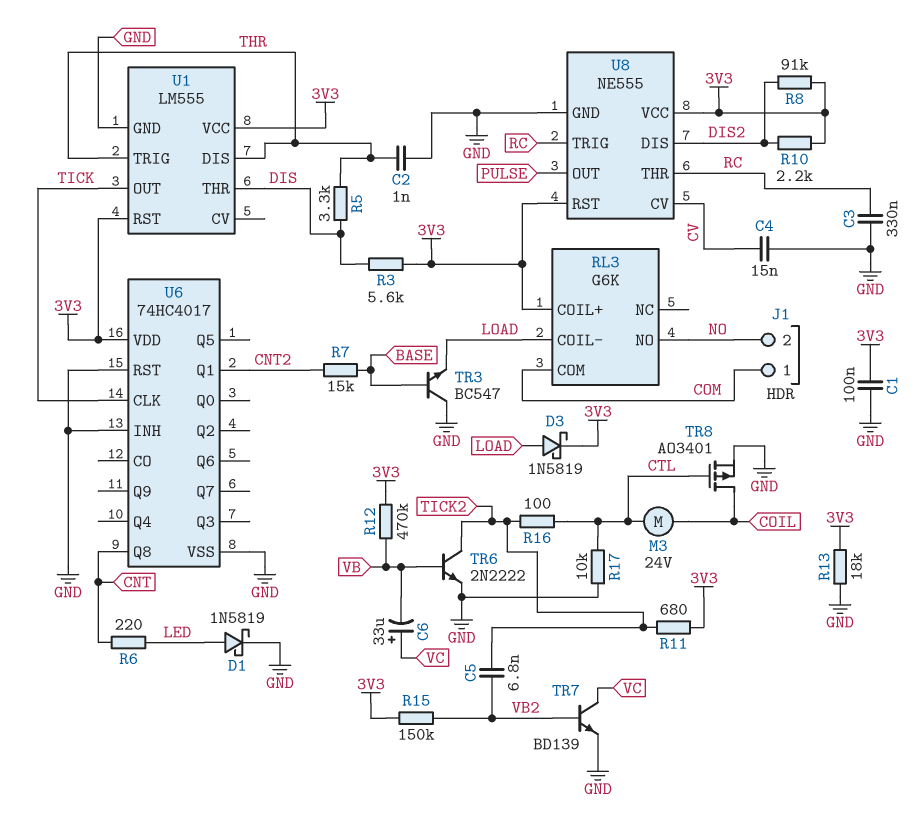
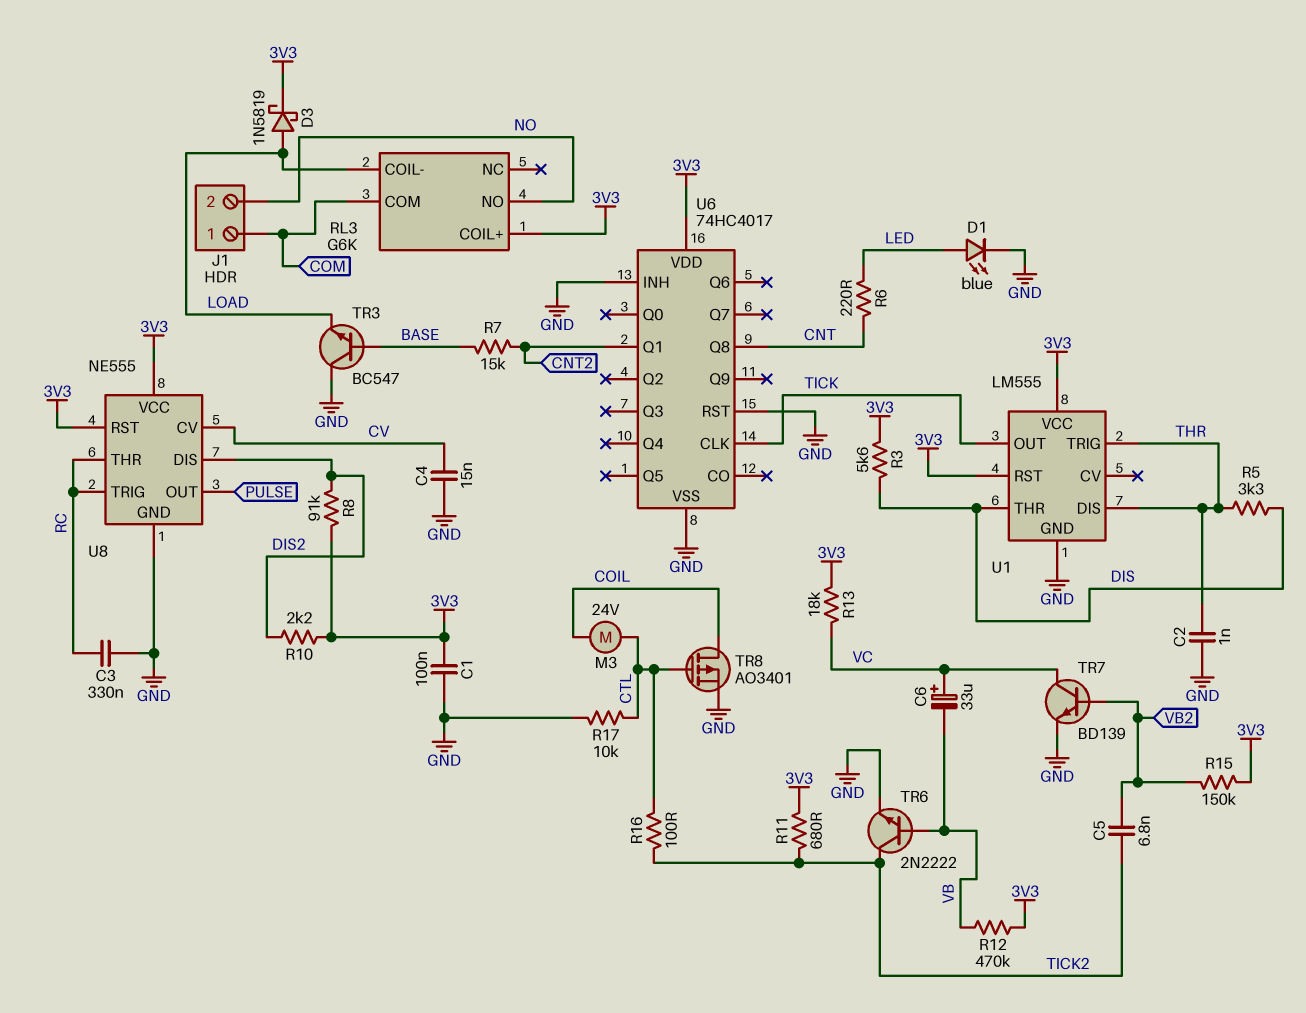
D1: schottky 1N5819 (A LED, K GND) -> LED blue (A LED, K GND)
R13: 18k (3V3, GND) -> 18k (3V3, VC)

